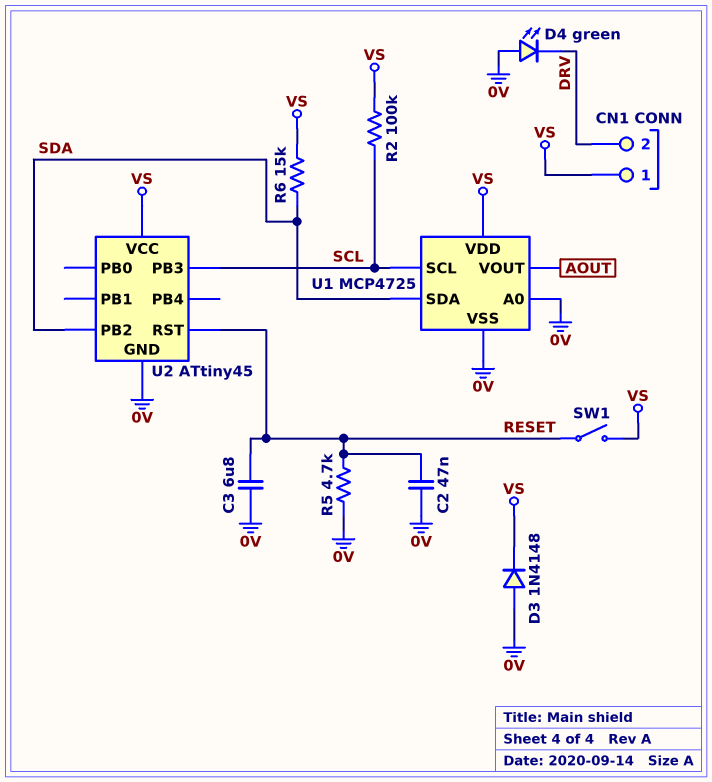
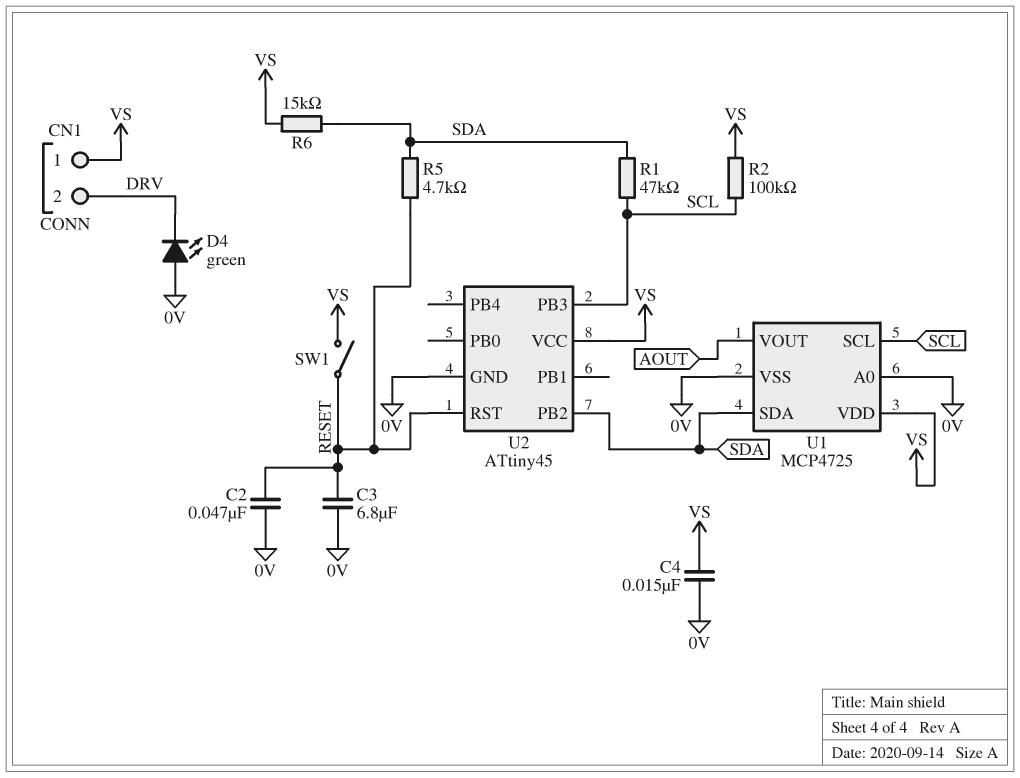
C4: none -> 15nF (0V, VS)
D3: diode 1N4148 (A 0V, K VS) -> none
R1: none -> 47k (SCL, SDA)
R5: 4.7k (0V, RESET) -> 4.7k (RESET, SDA)

